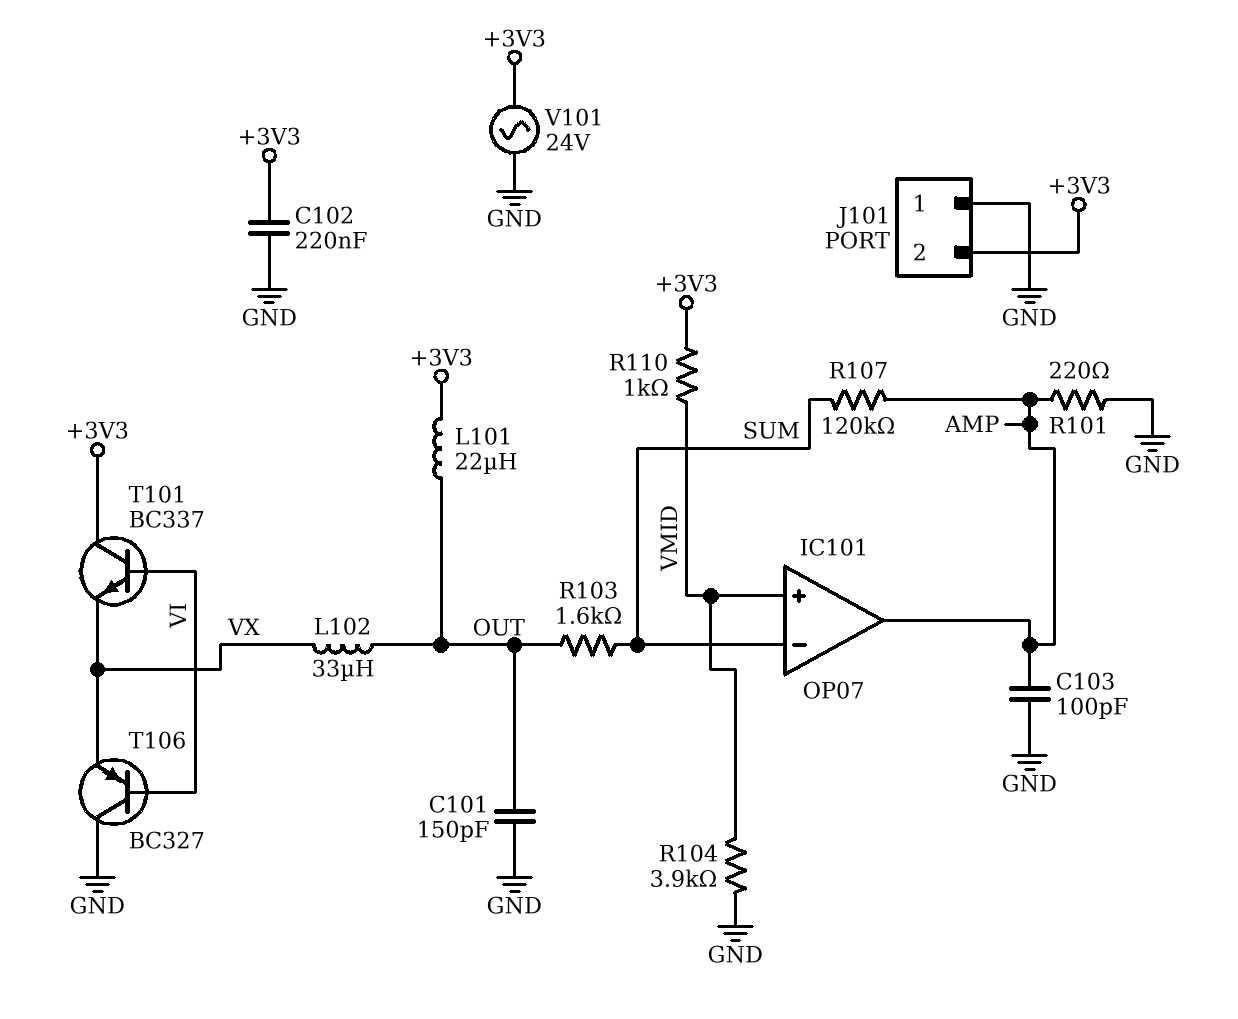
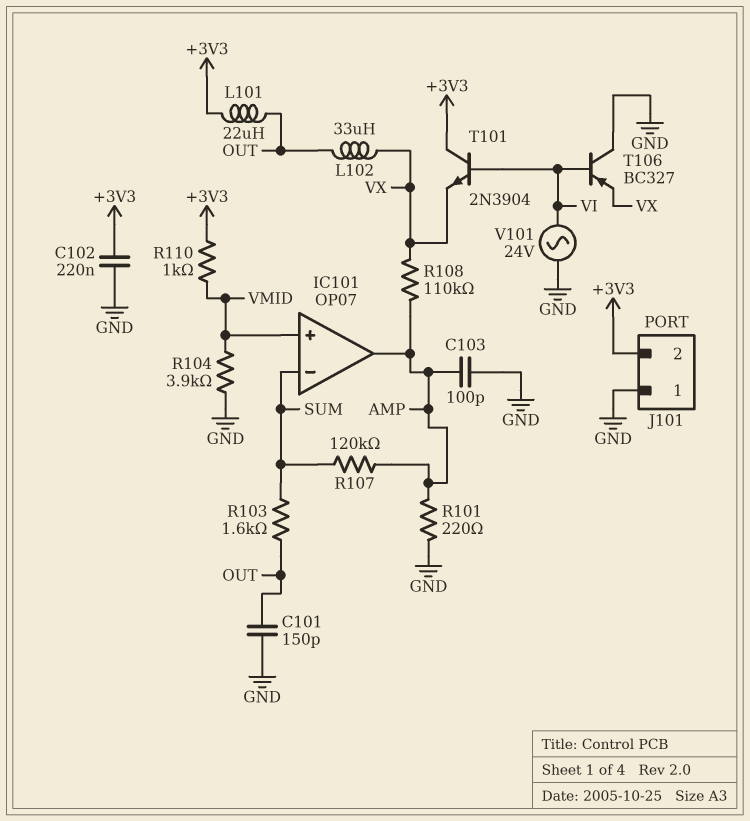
R108: none -> 110k (AMP, VX)
T101: NPN BC337 (B VI, C +3V3, E VX) -> NPN 2N3904 (B VI, C +3V3, E VX)
V101: AC 24V (+3V3, GND) -> AC 24V (GND, VI)

